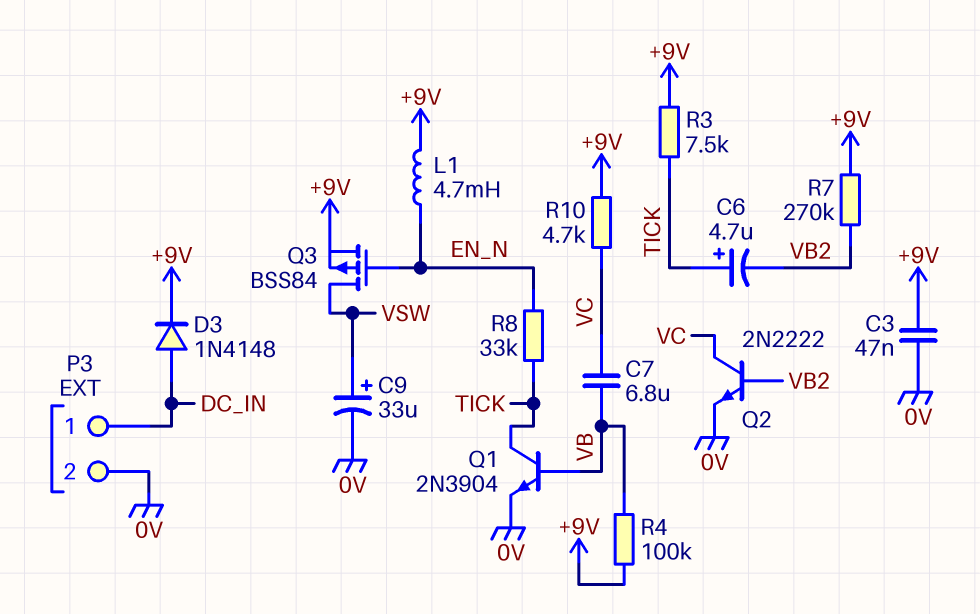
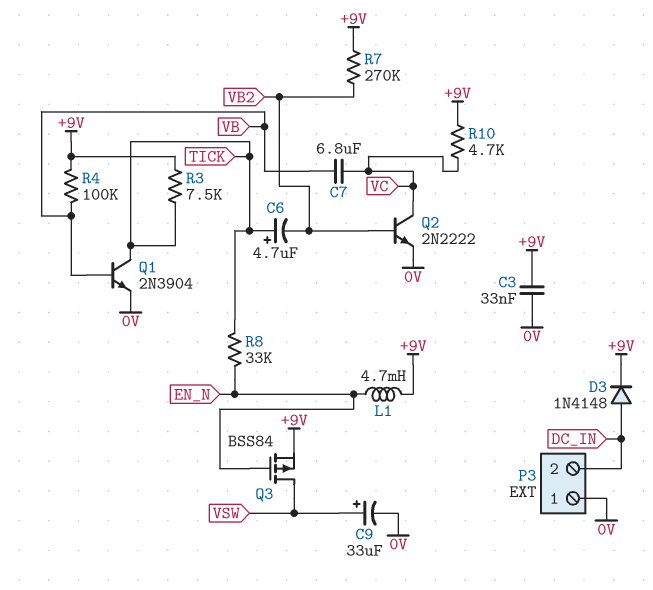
C3: 47nF (+9V, 0V) -> 33nF (+9V, 0V)
P3 pin 1: DC_IN -> 0V
P3 pin 2: 0V -> DC_IN

